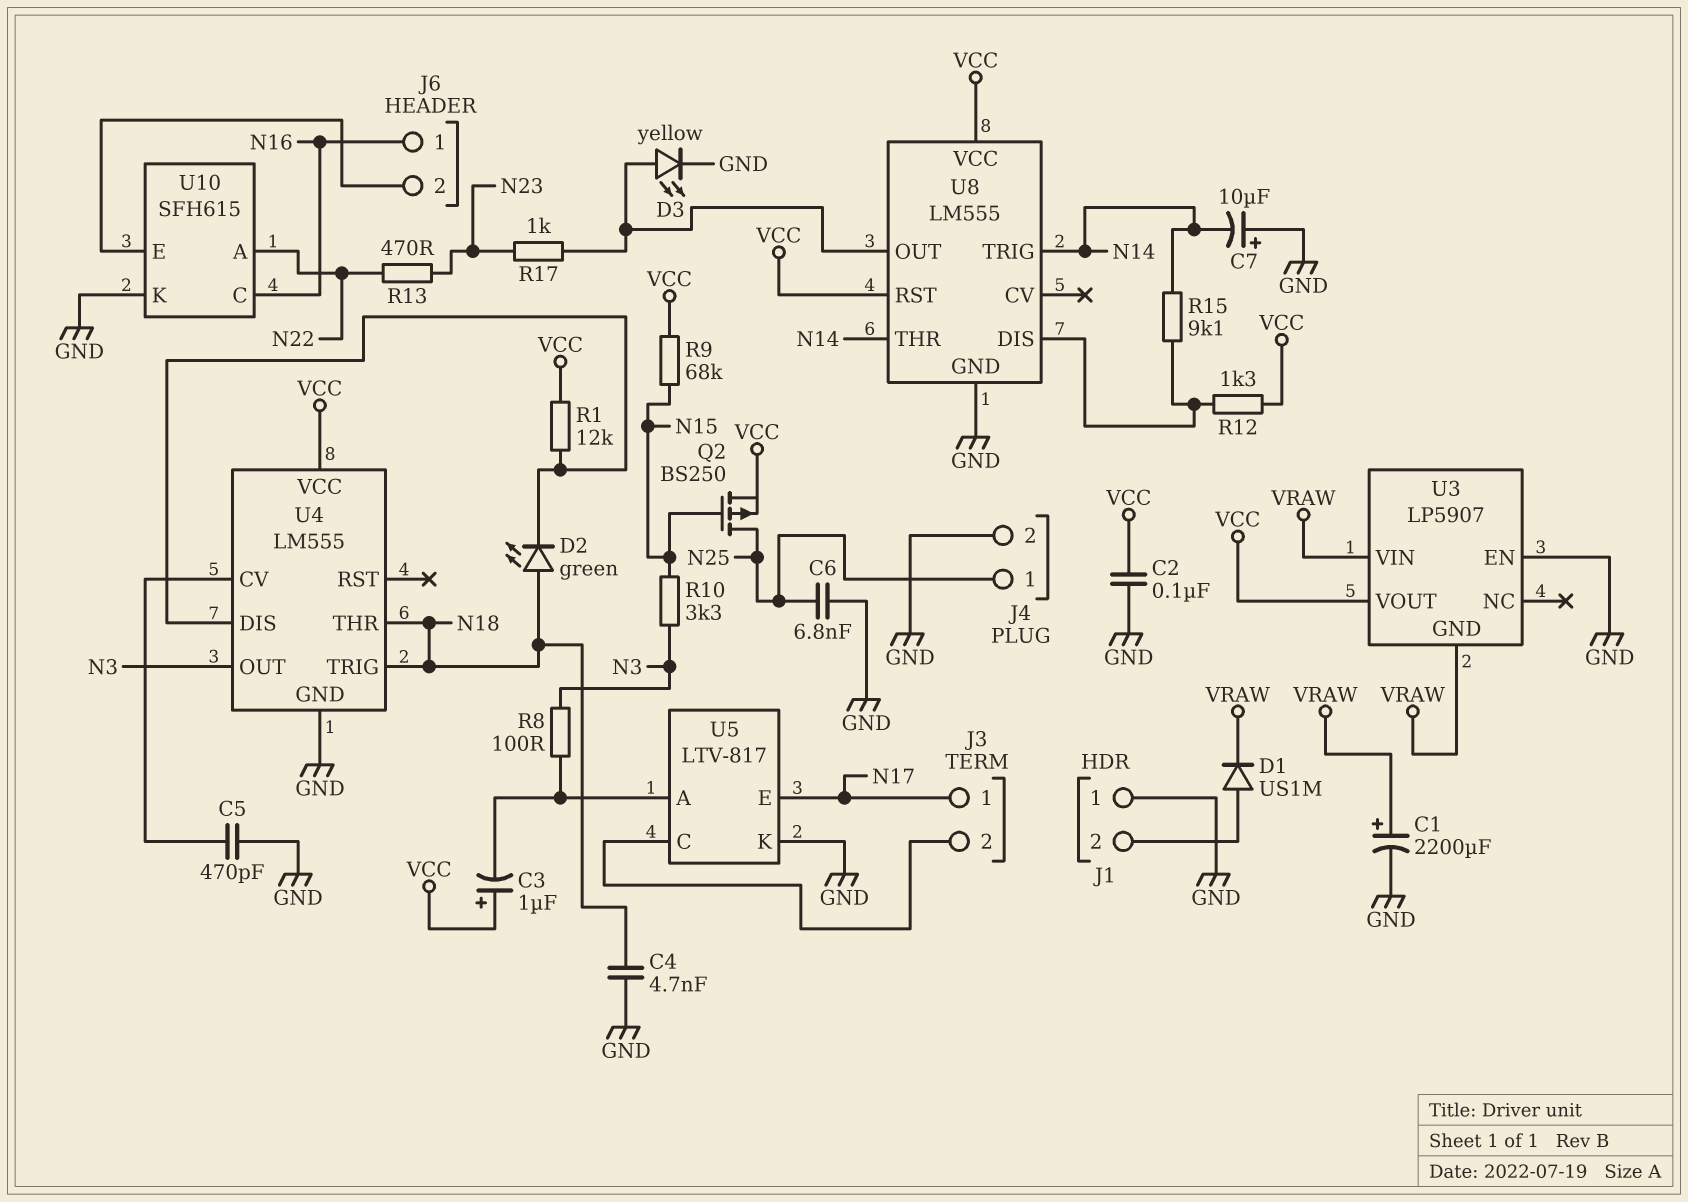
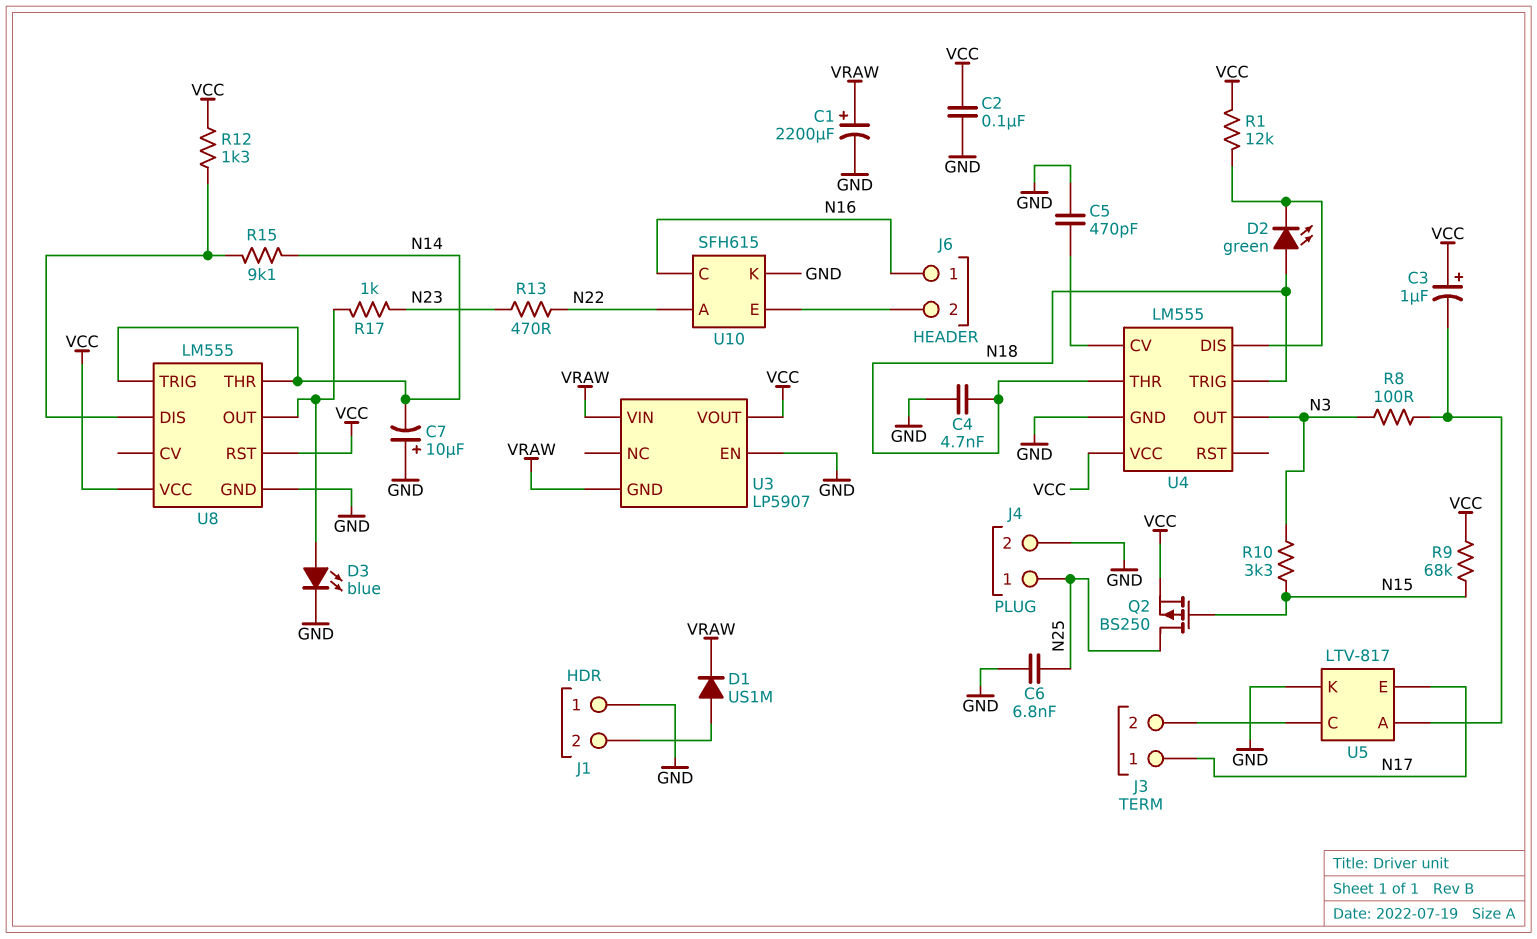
D3: LED yellow (A U8/OUT, K GND) -> LED blue (A U8/OUT, K GND)

